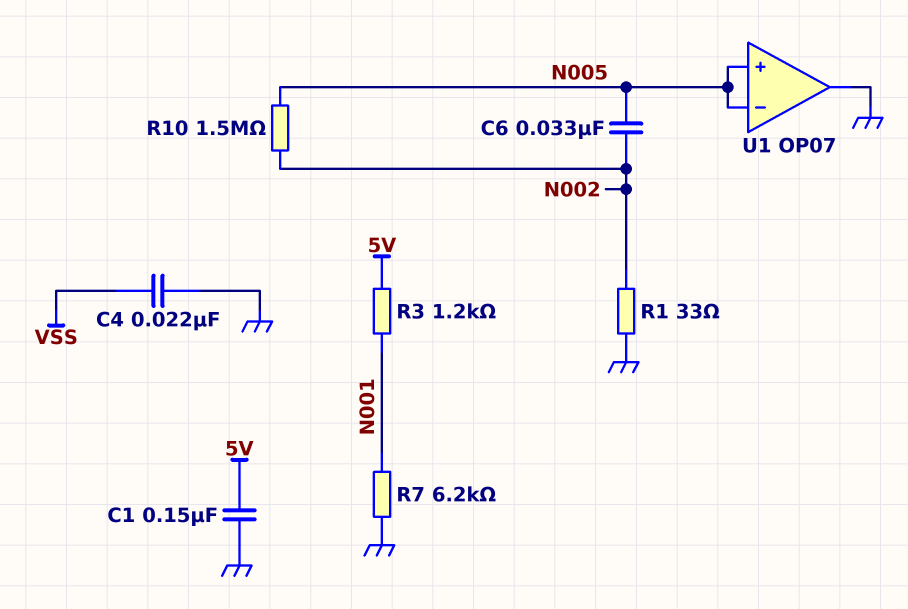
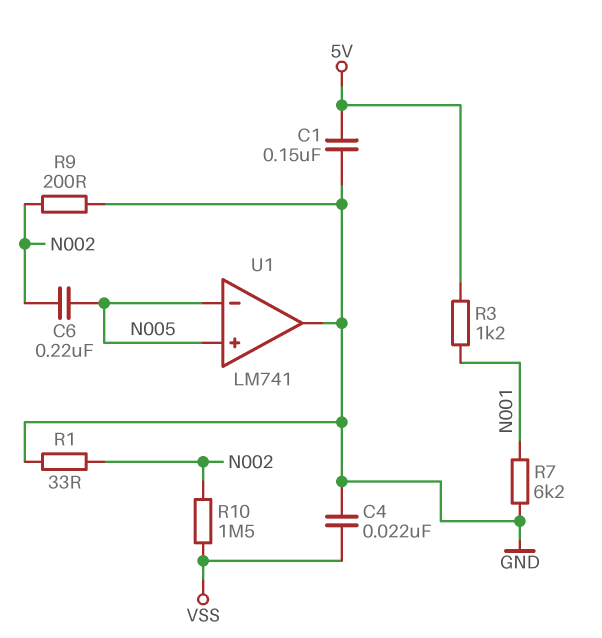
C6: 33nF (N002, N005) -> 220nF (N002, N005)
R9: none -> 200 (GND, N002)
R10: 1.5M (N002, N005) -> 1.5M (N002, VSS)
U1: OP07 -> LM741

